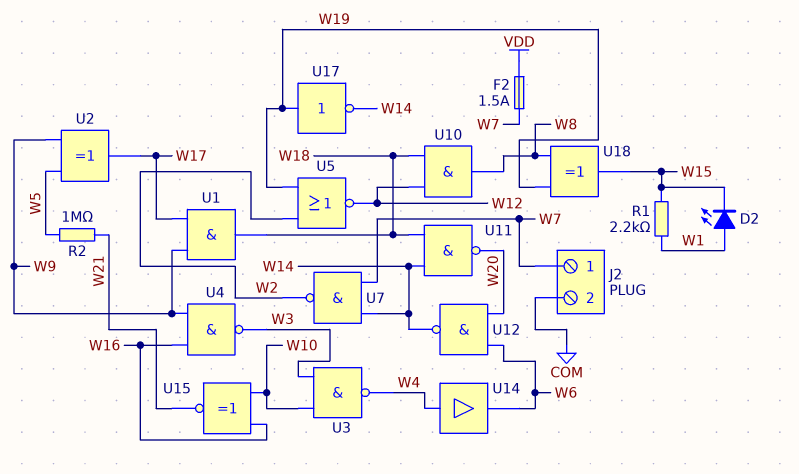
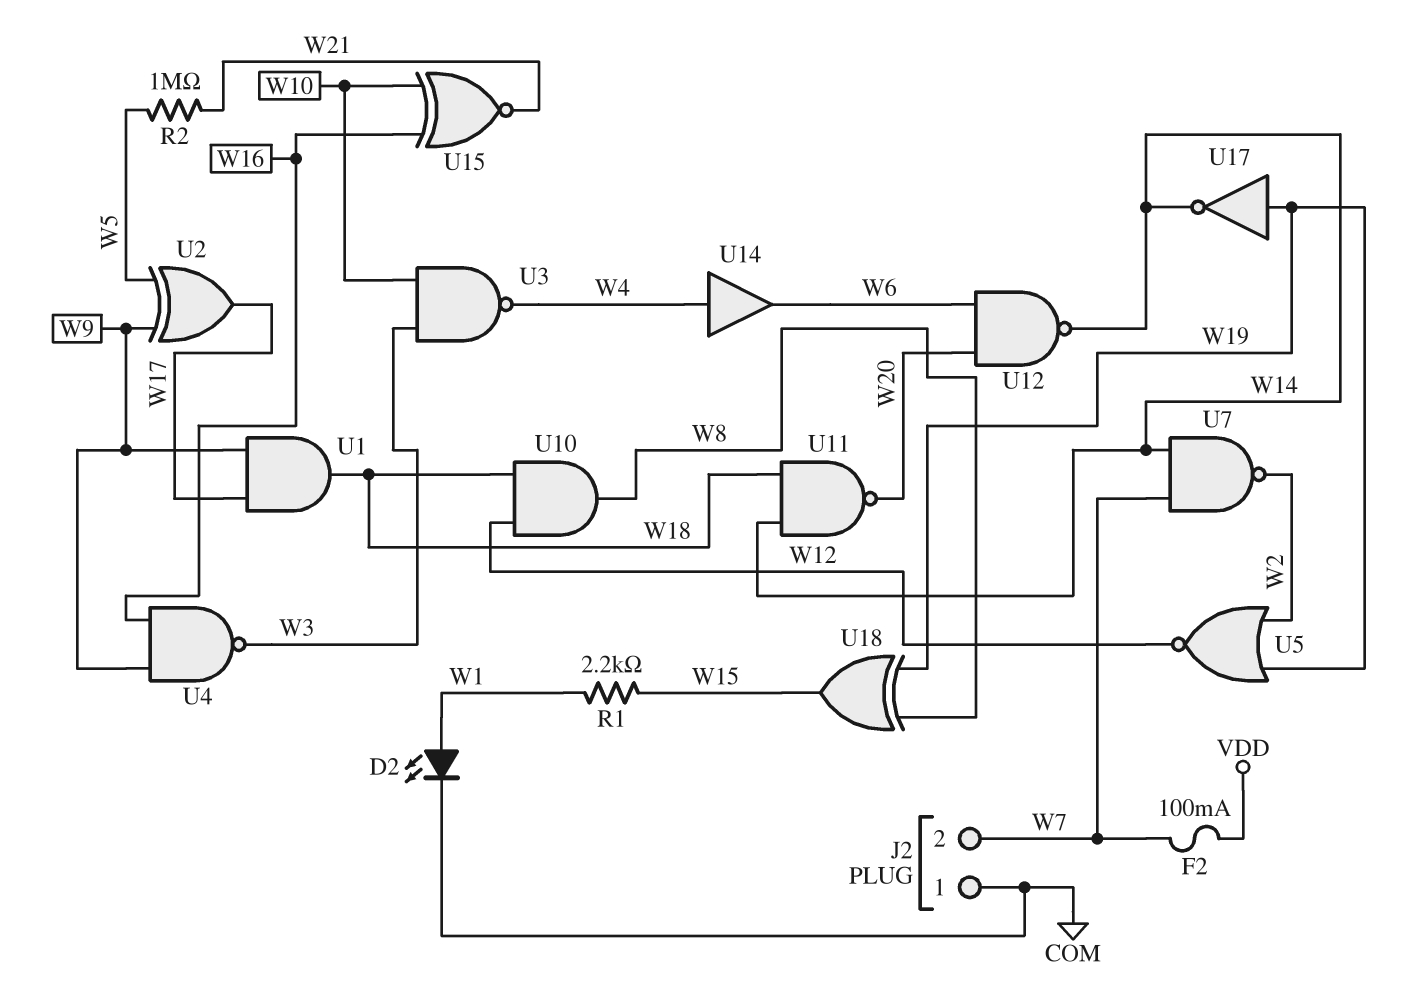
D2: LED (A W1, K W15) -> LED (A W1, K COM)
F2: 1.5A (VDD, W7) -> 100mA (VDD, W7)
J2 pin 1: W7 -> COM
J2 pin 2: COM -> W7

